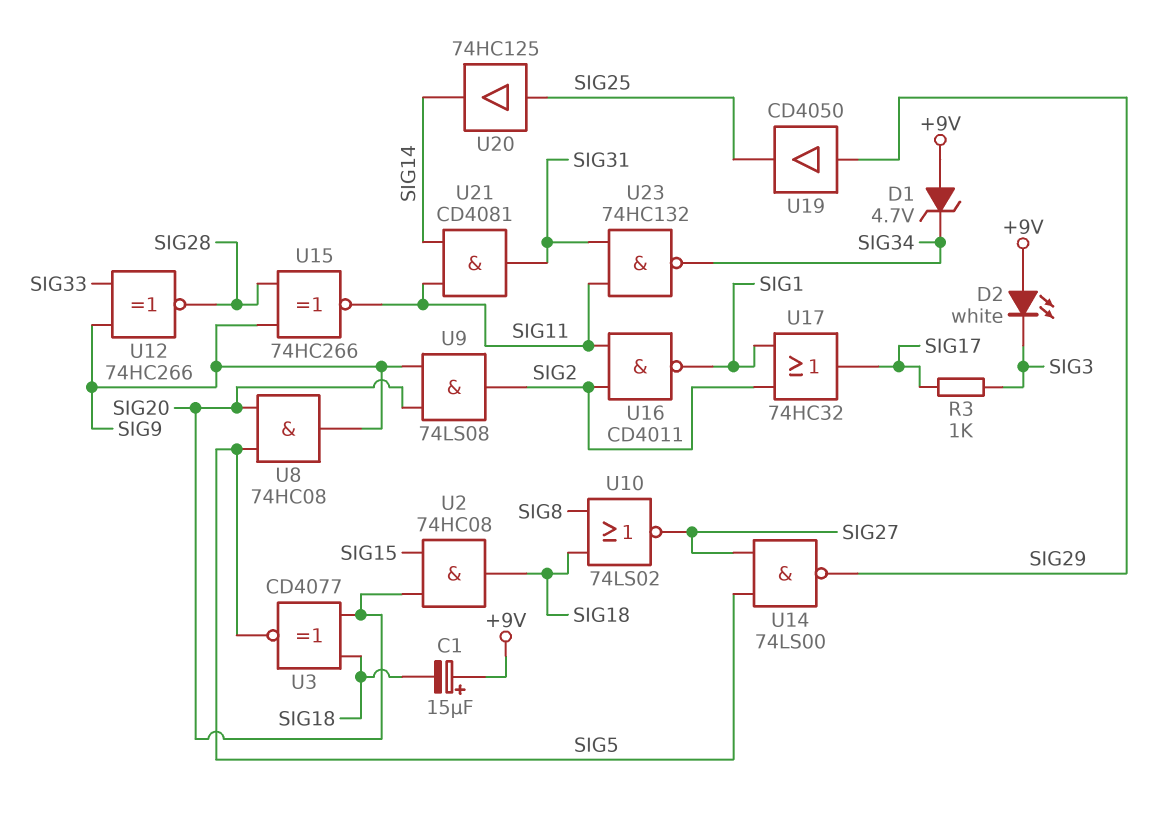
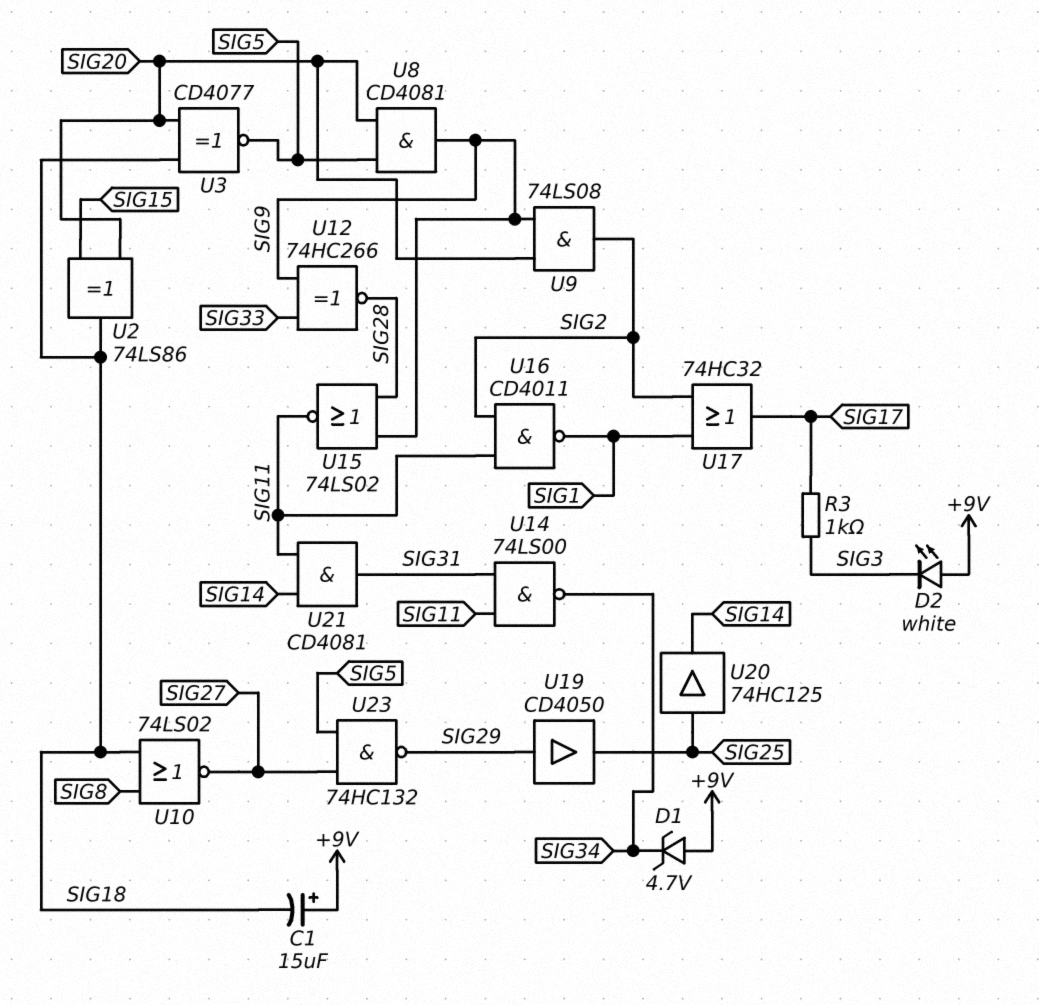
U2: AND 74HC08 (in SIG15, in SIG20, out SIG18) -> XOR 74LS86 (in SIG15, in SIG20, out SIG18)
U8: AND 74HC08 (in SIG5, in SIG20, out SIG9) -> AND CD4081 (in SIG5, in SIG20, out SIG9)
U14: NAND 74LS00 (in SIG5, in SIG27, out SIG29) -> NAND 74LS00 (in SIG11, in SIG31, out SIG34)
U15: XNOR 74HC266 (in SIG9, in SIG28, out SIG11) -> NOR 74LS02 (in SIG9, in SIG28, out SIG11)
U23: NAND 74HC132 (in SIG11, in SIG31, out SIG34) -> NAND 74HC132 (in SIG5, in SIG27, out SIG29)

